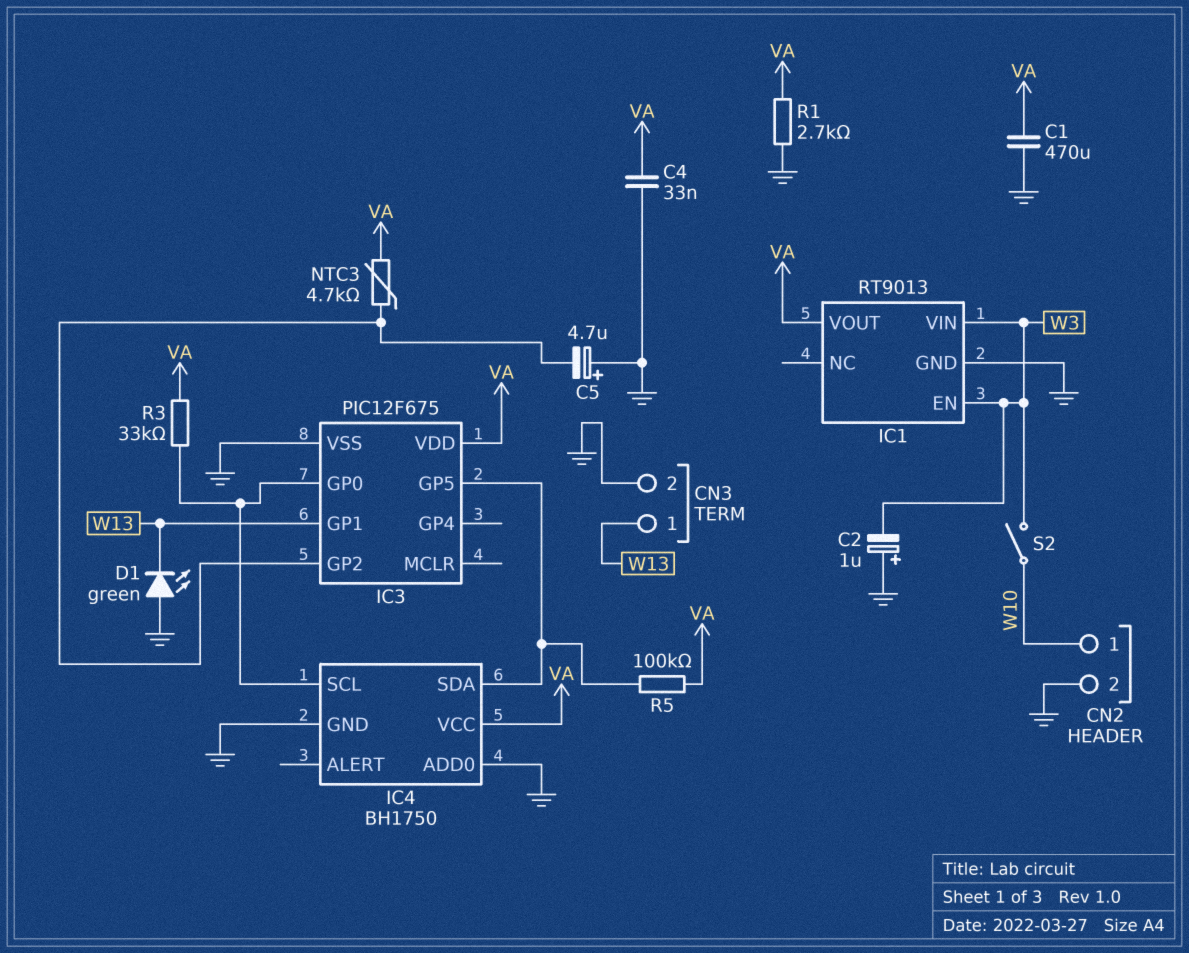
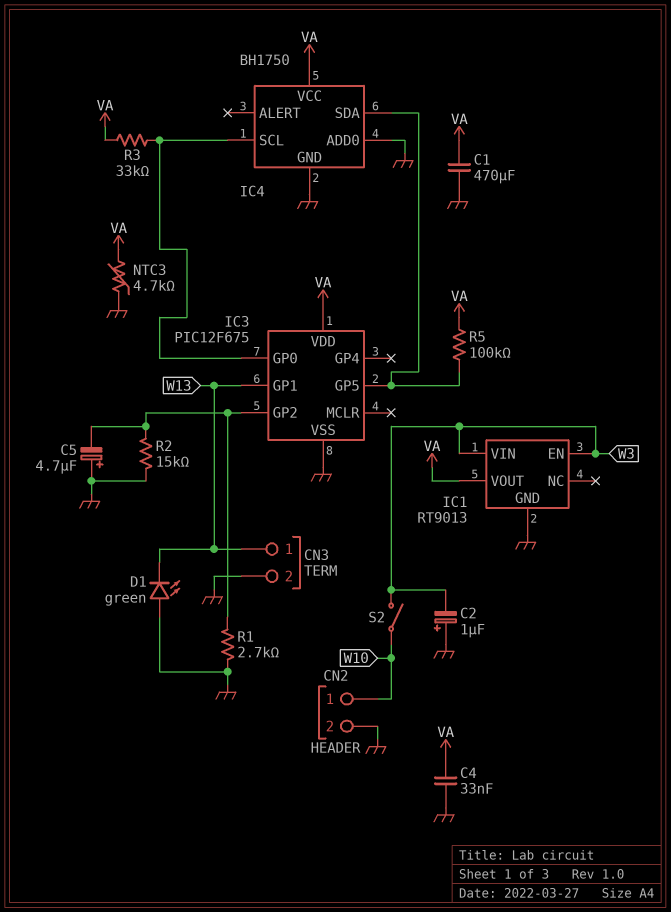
NTC3: 4.7k (IC3/GP2, VA) -> 4.7k (GND, VA)
R1: 2.7k (GND, VA) -> 2.7k (GND, IC3/GP2)
R2: none -> 15k (GND, IC3/GP2)

